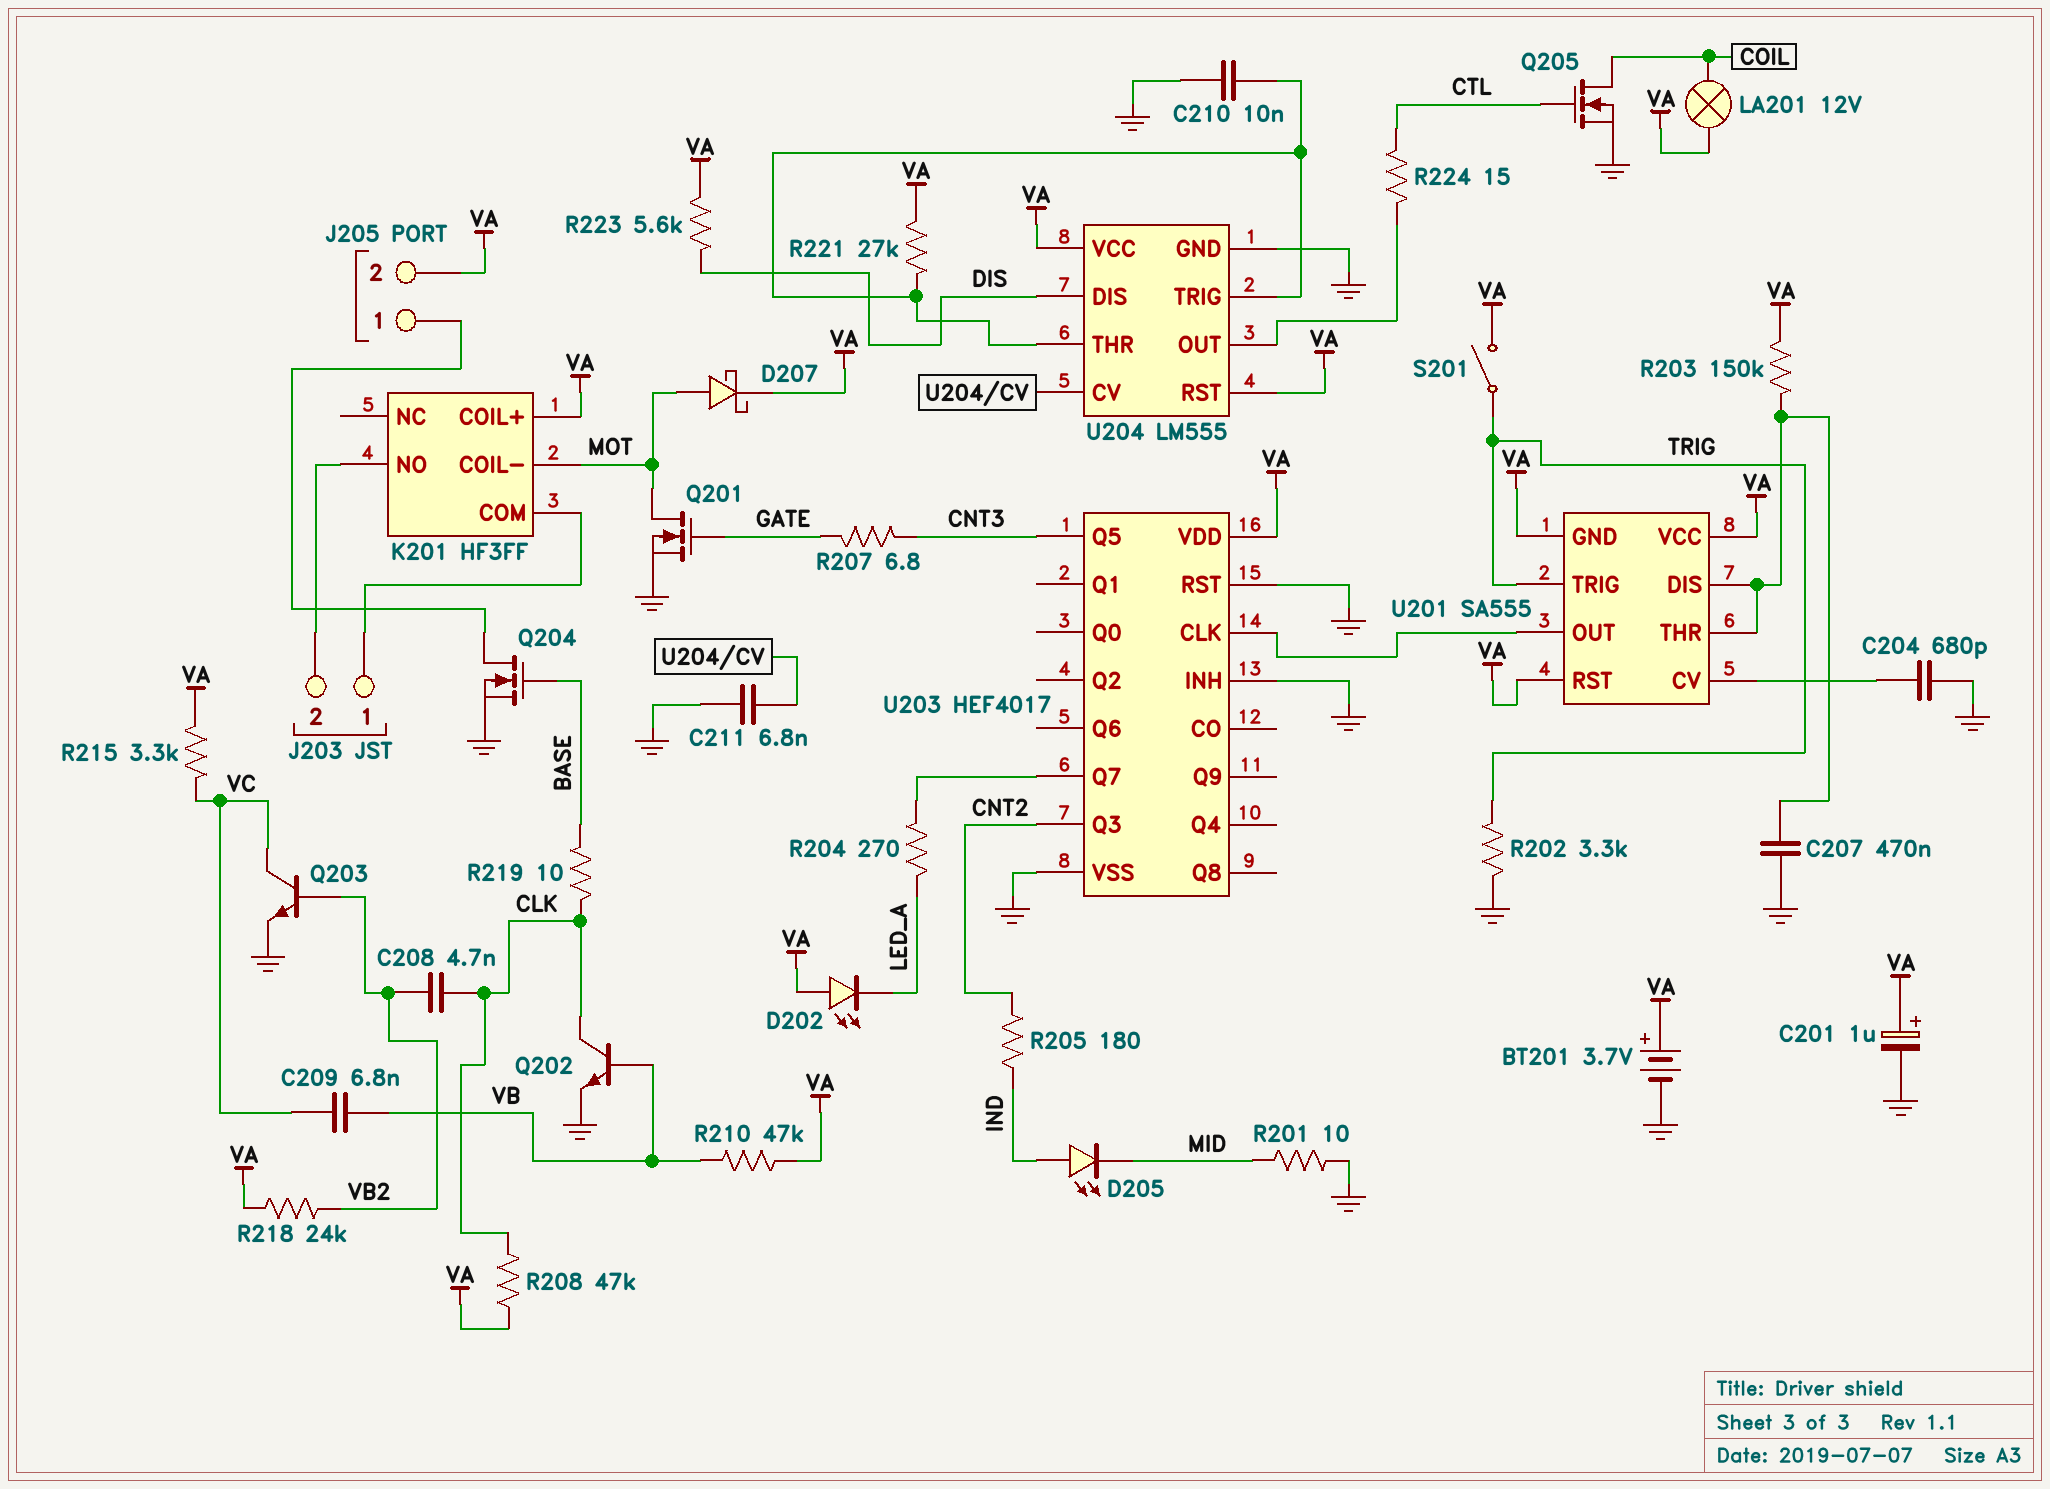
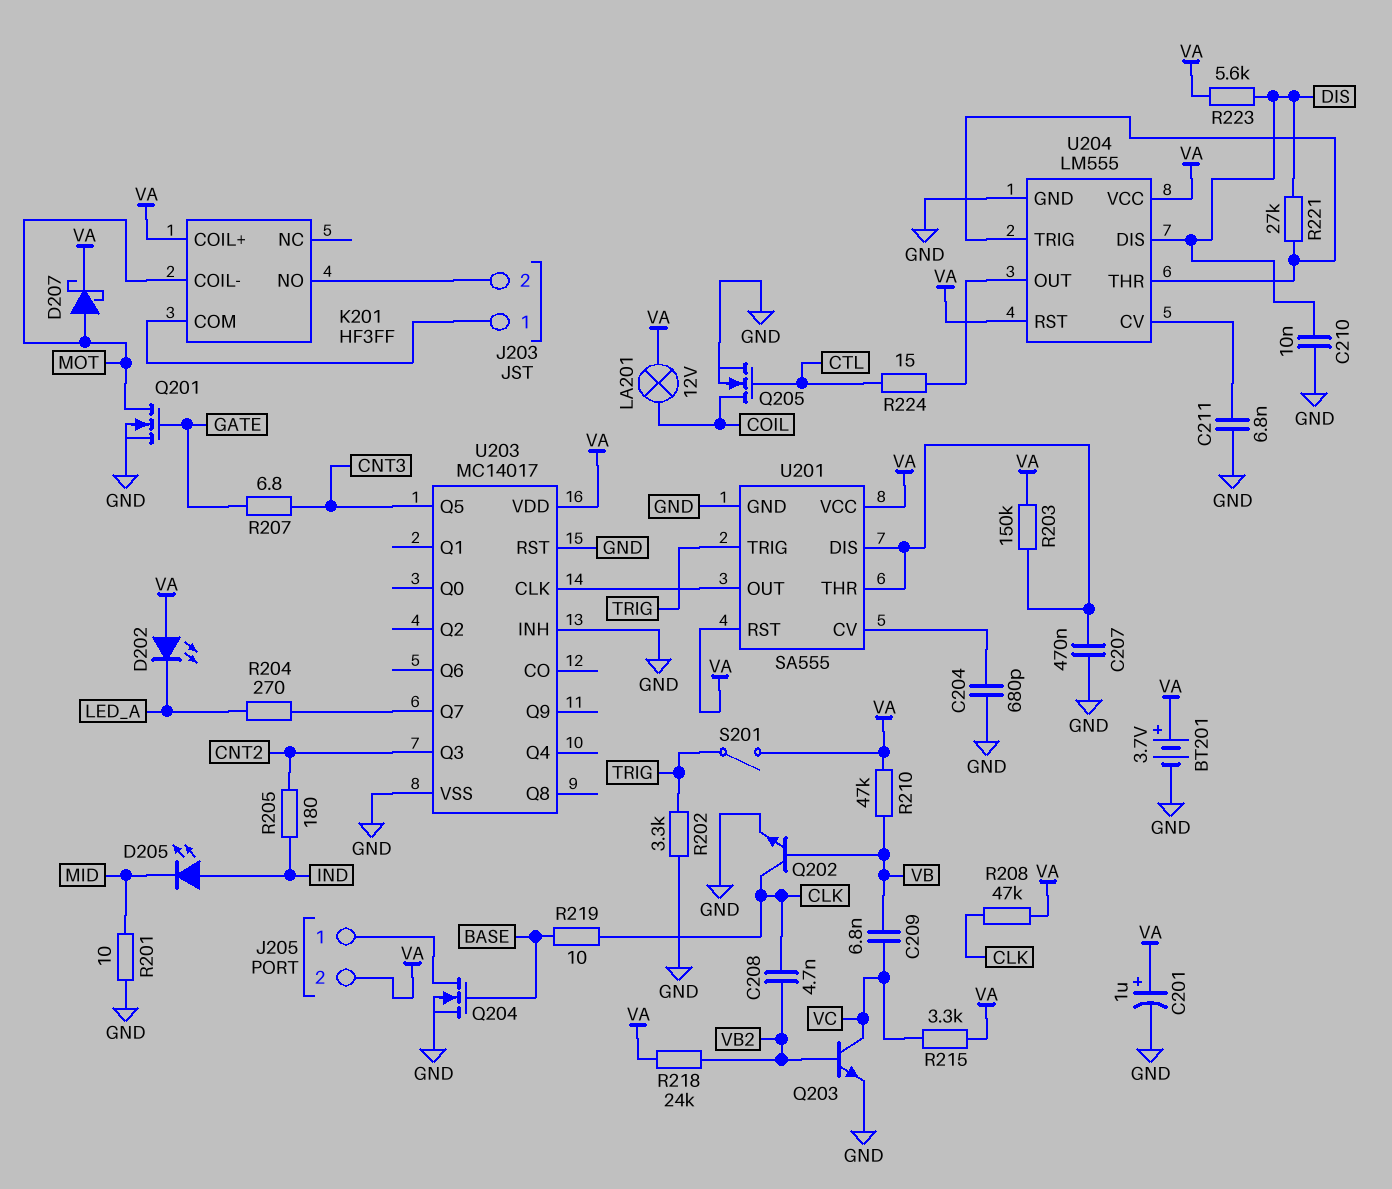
C210: 10nF (GND, U204/THR) -> 10nF (DIS, GND)
R221: 27k (U204/THR, VA) -> 27k (DIS, U204/THR)
U201 pin GND: VA -> GND
U203: HEF4017 -> MC14017

